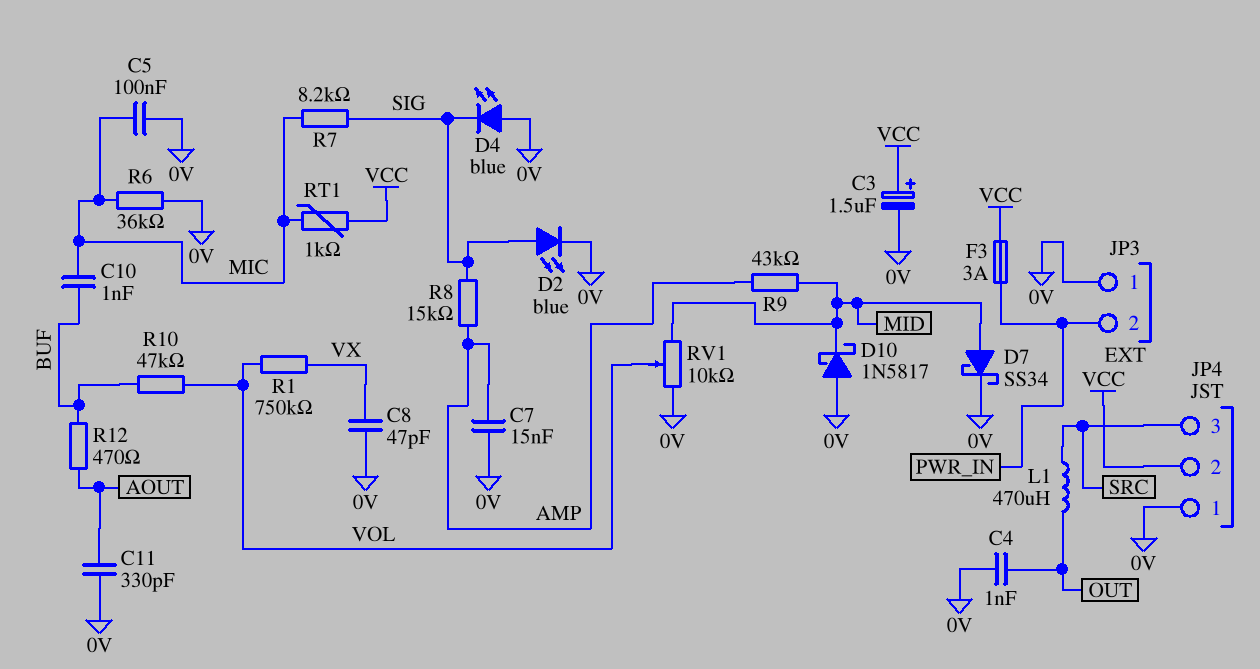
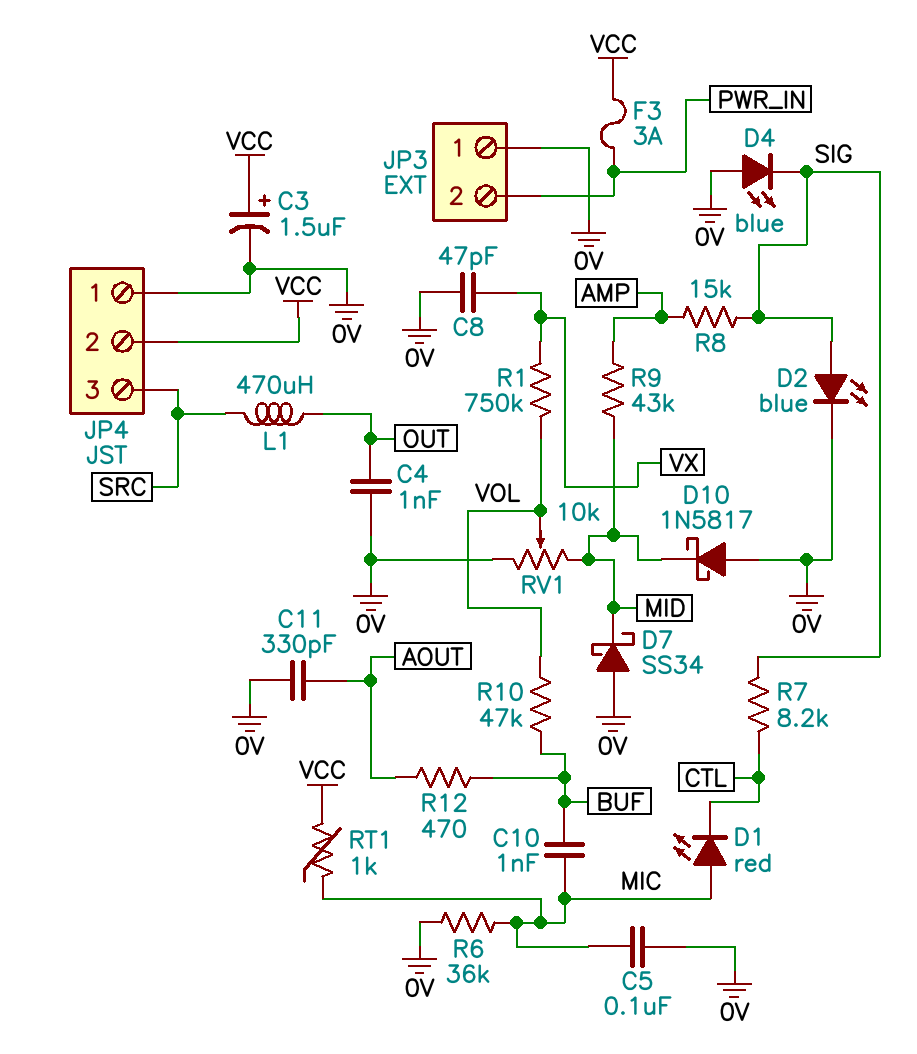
C7: 15nF (0V, AMP) -> none
D1: none -> LED red (A MIC, K CTL)
D7: schottky SS34 (A MID, K 0V) -> schottky SS34 (A 0V, K MID)
R7: 8.2k (MIC, SIG) -> 8.2k (CTL, SIG)

